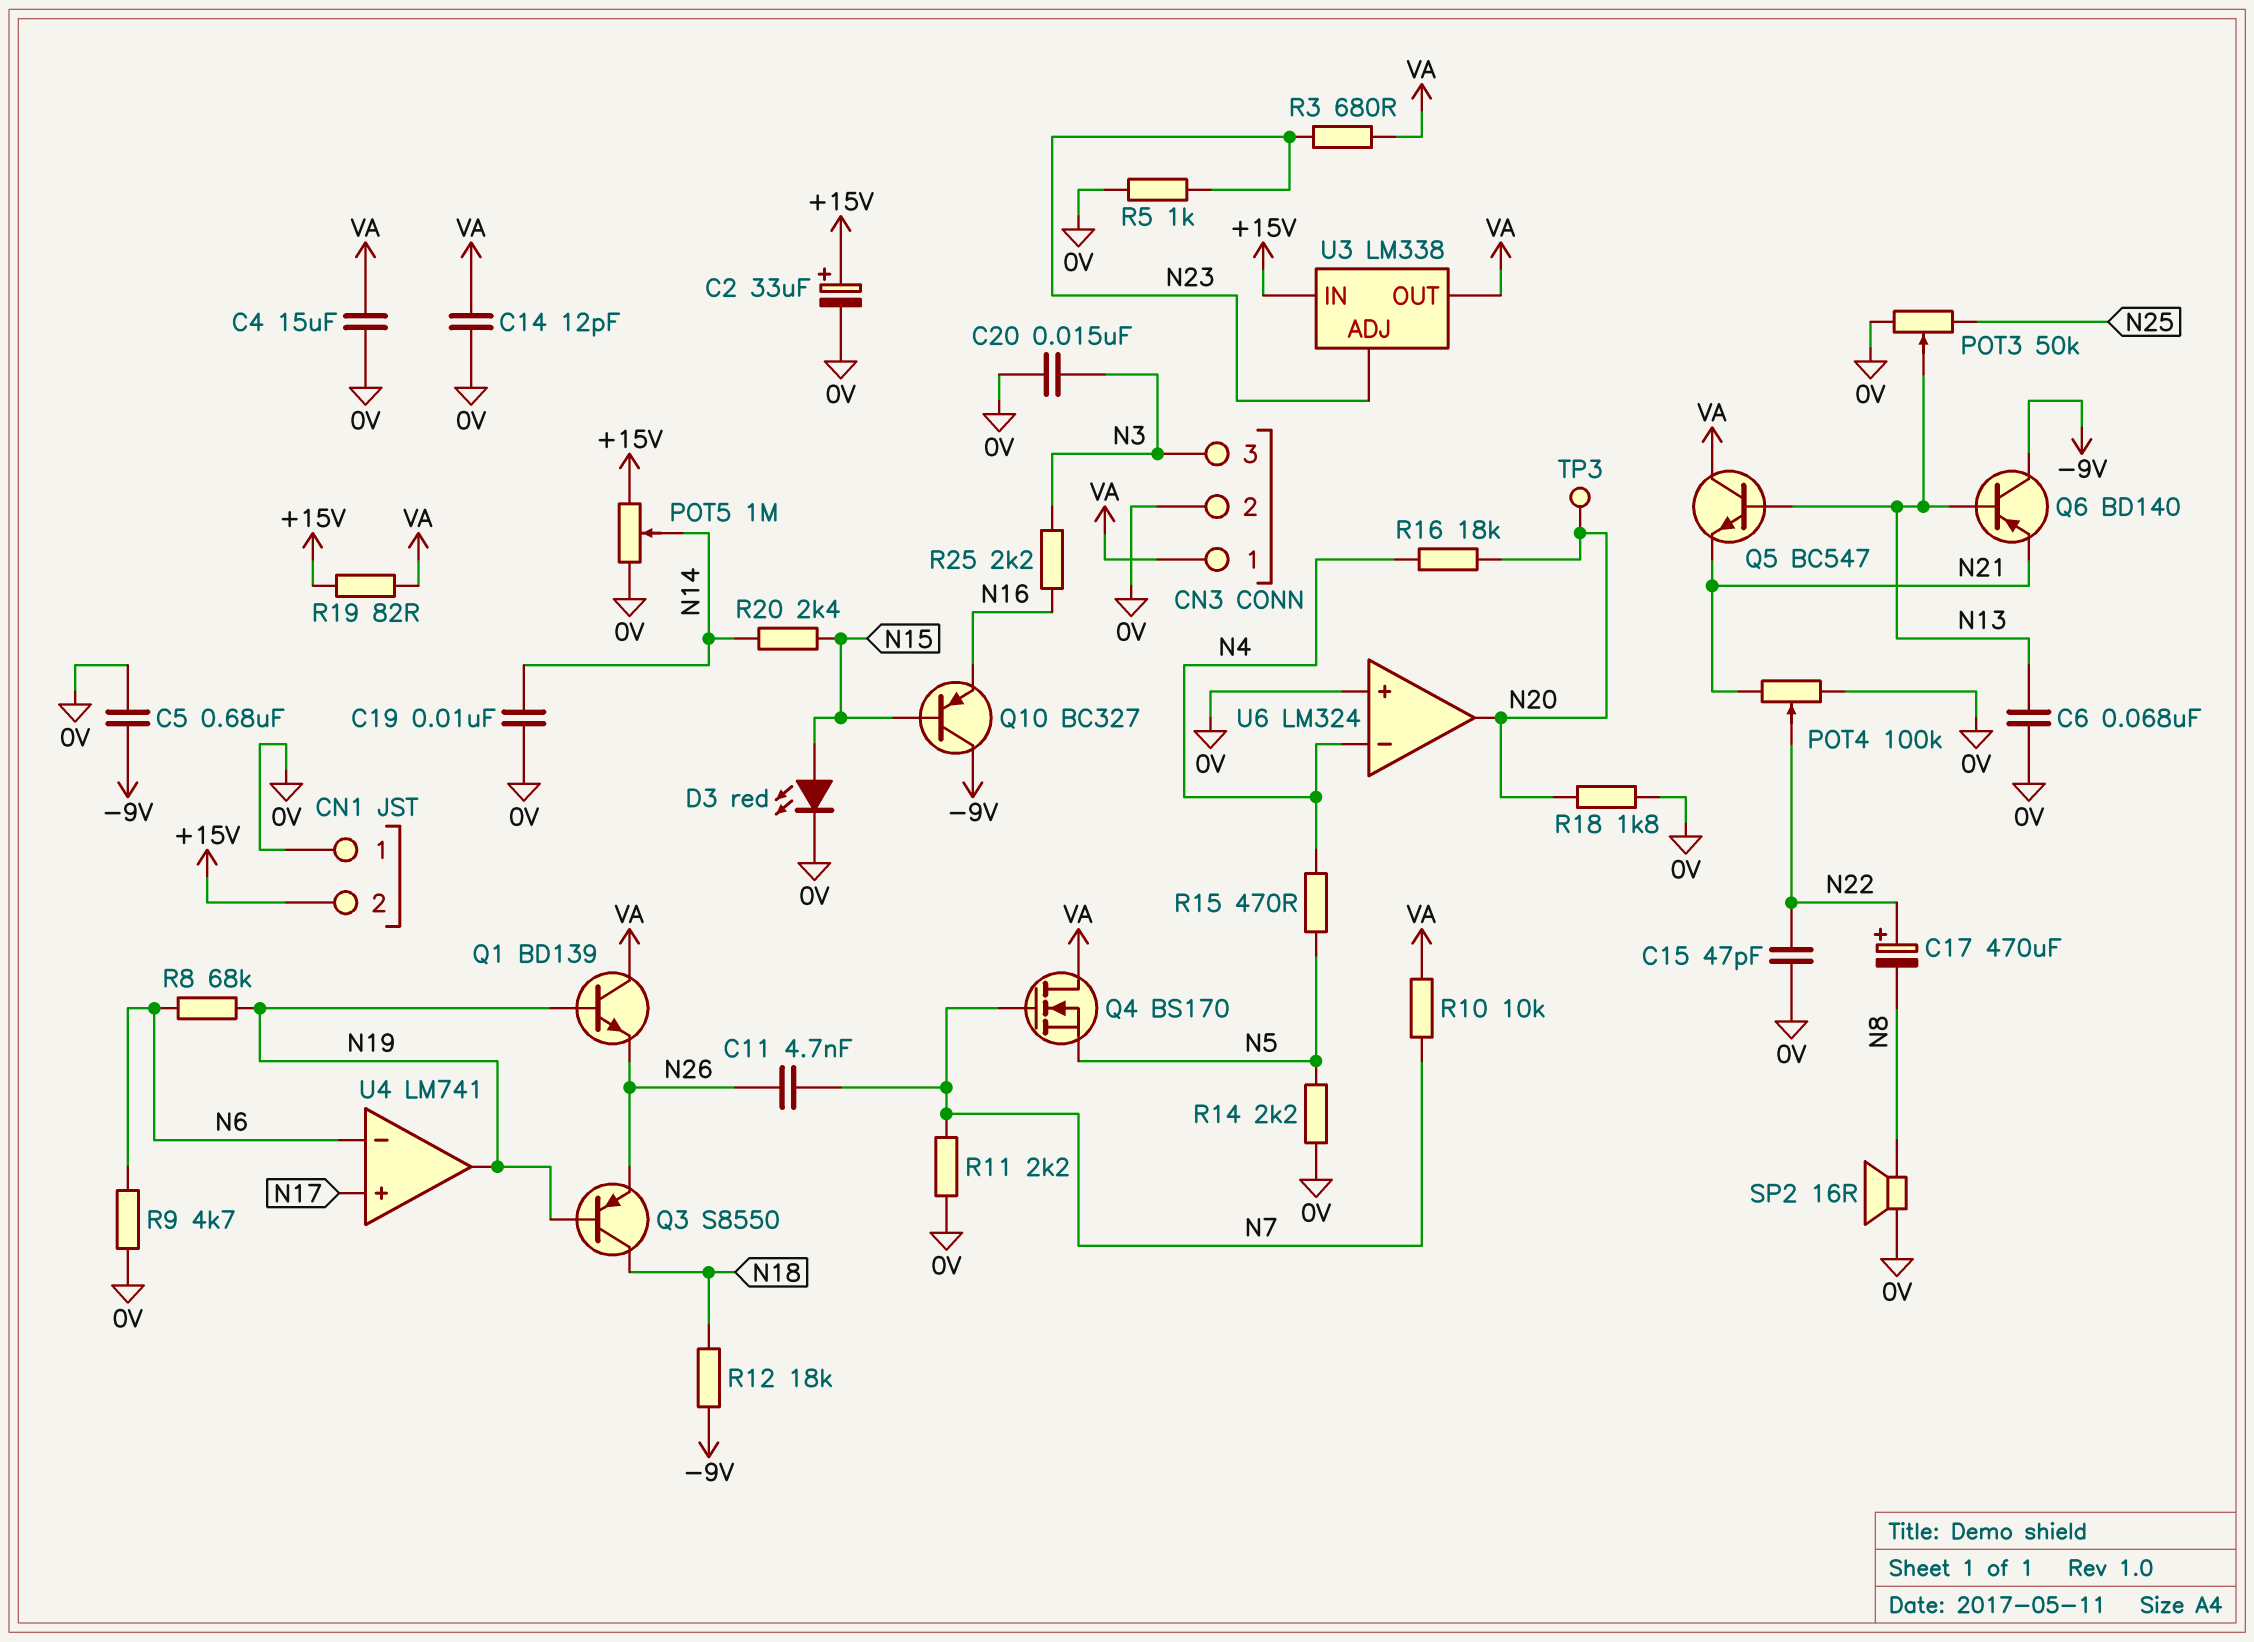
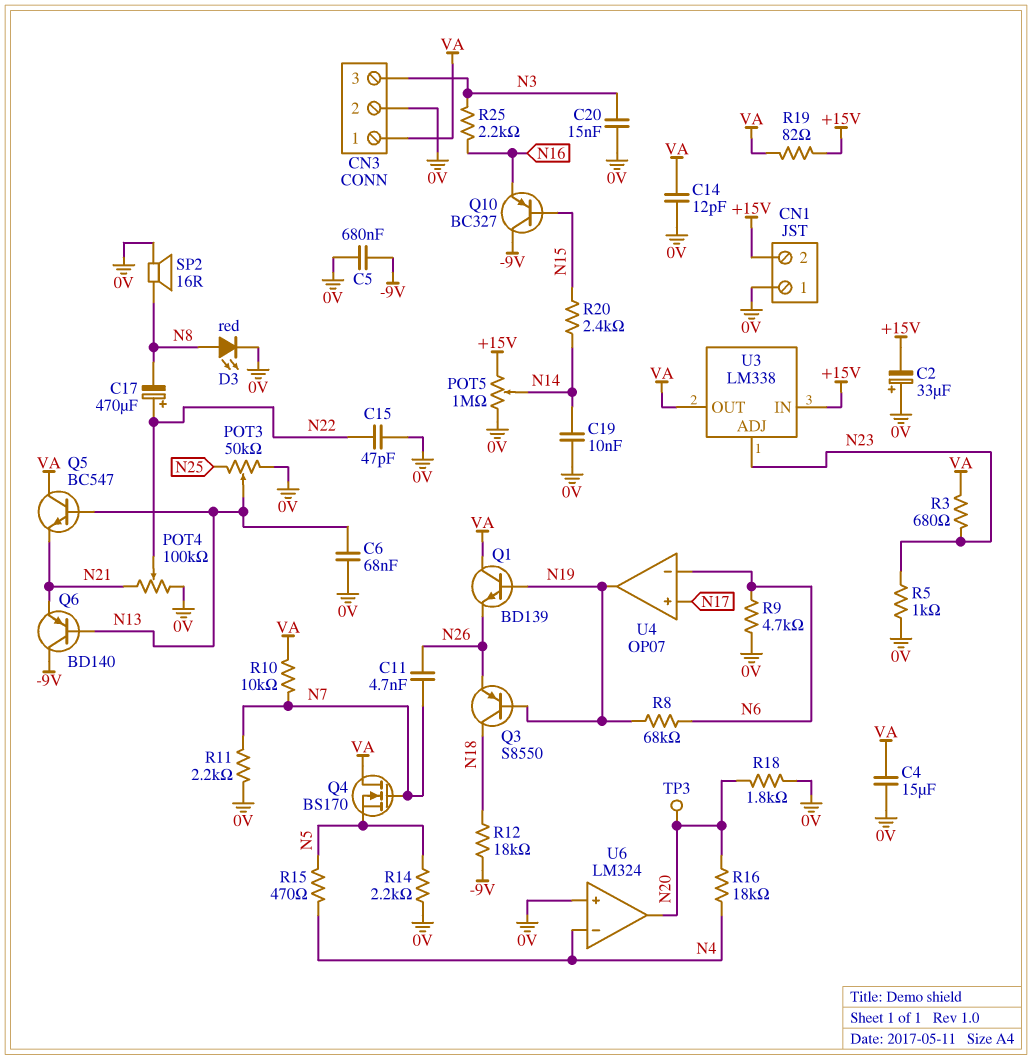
C2: 33uF (plus +15V, minus 0V) -> 33uF (plus 0V, minus +15V)
D3: LED red (A N15, K 0V) -> LED red (A N8, K 0V)
U4: LM741 -> OP07

